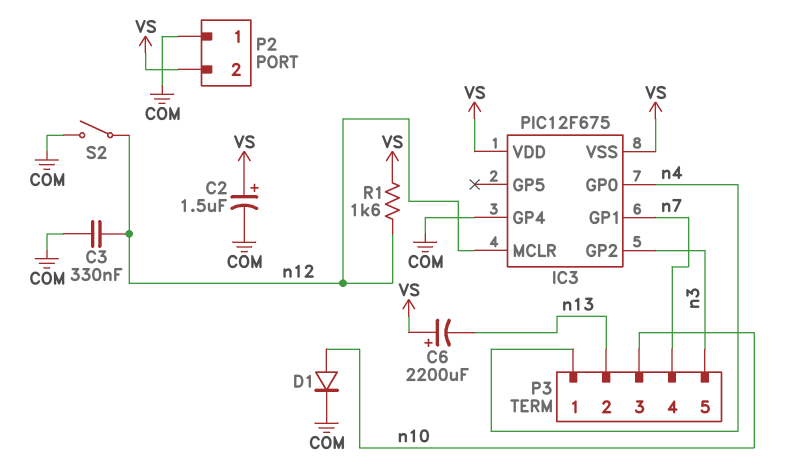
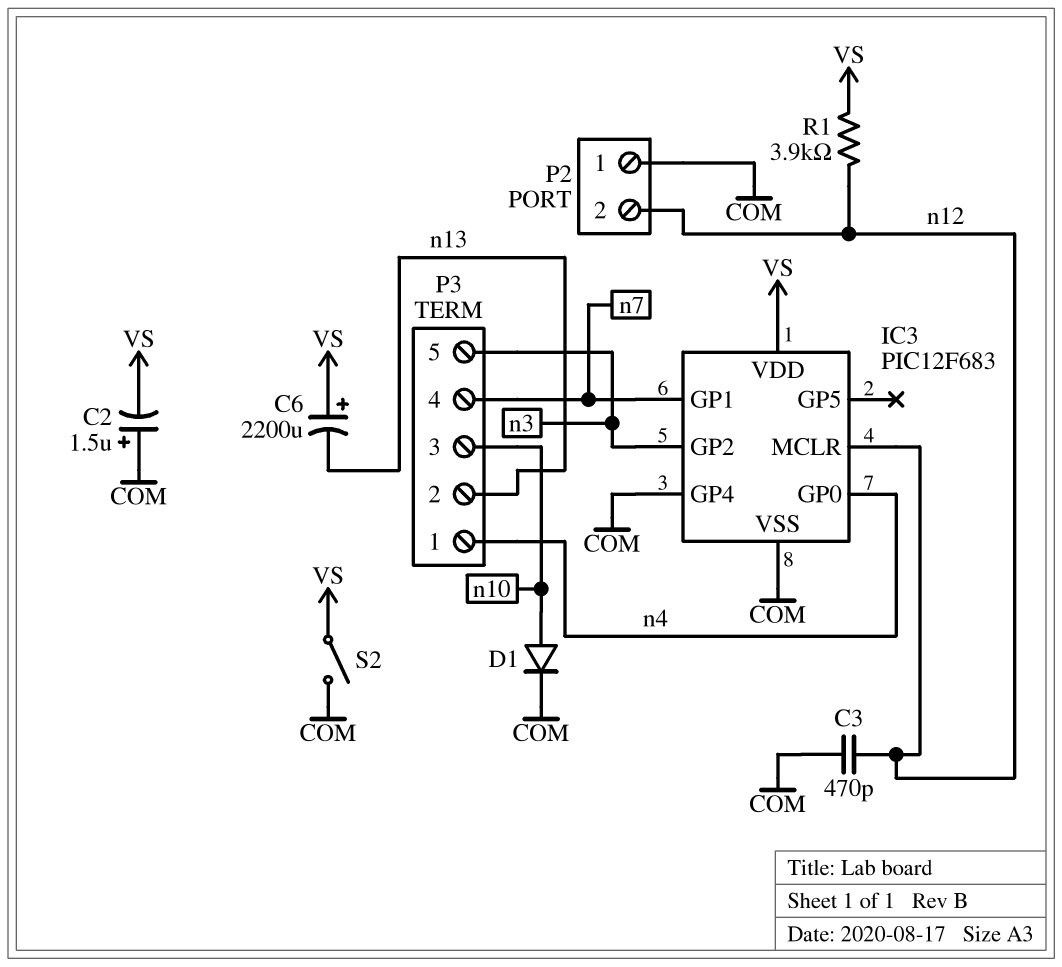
C2: 1.5uF (plus VS, minus COM) -> 1.5uF (plus COM, minus VS)
C3: 330nF (COM, n12) -> 470pF (COM, n12)
IC3: PIC12F675 -> PIC12F683
IC3 pin VSS: VS -> COM
P2 pin 2: VS -> n12
R1: 1.6k (VS, n12) -> 3.9k (VS, n12)
S2: switch (COM, n12) -> switch (COM, VS)

